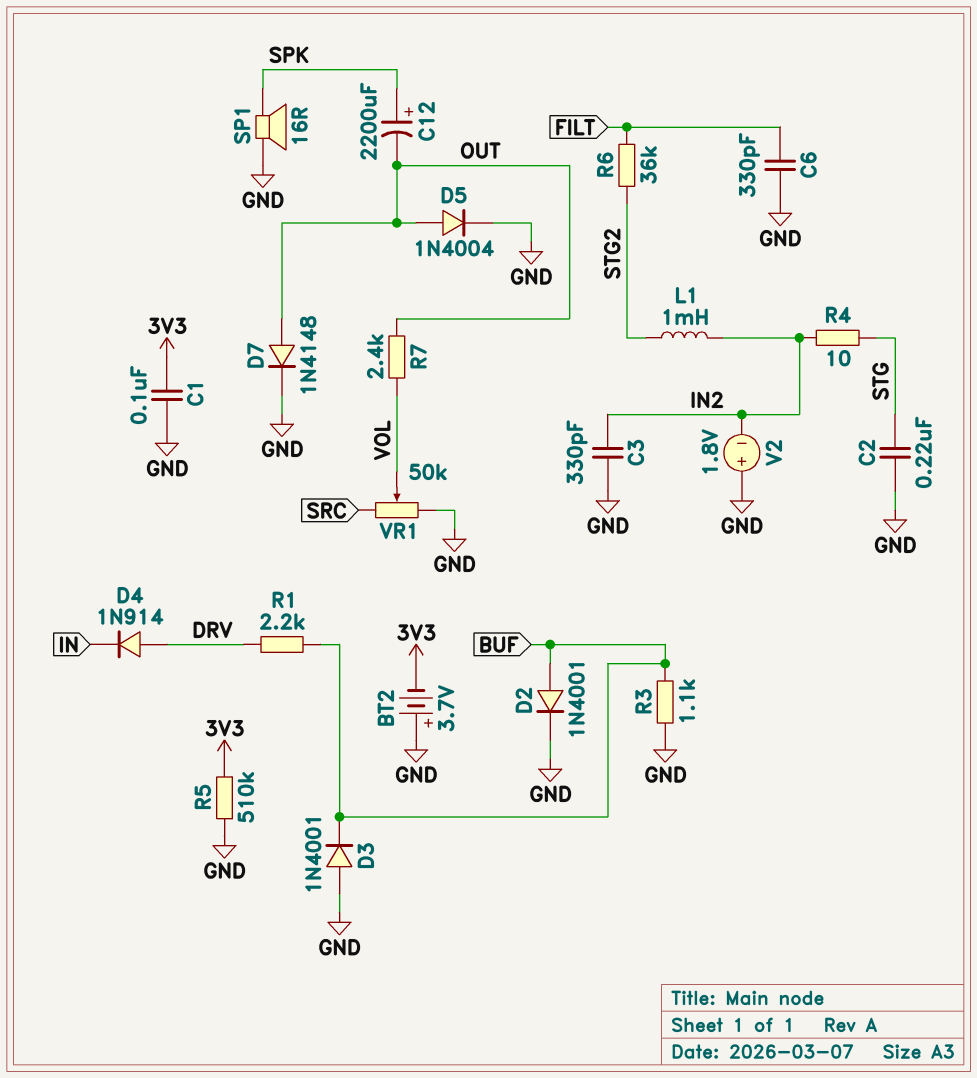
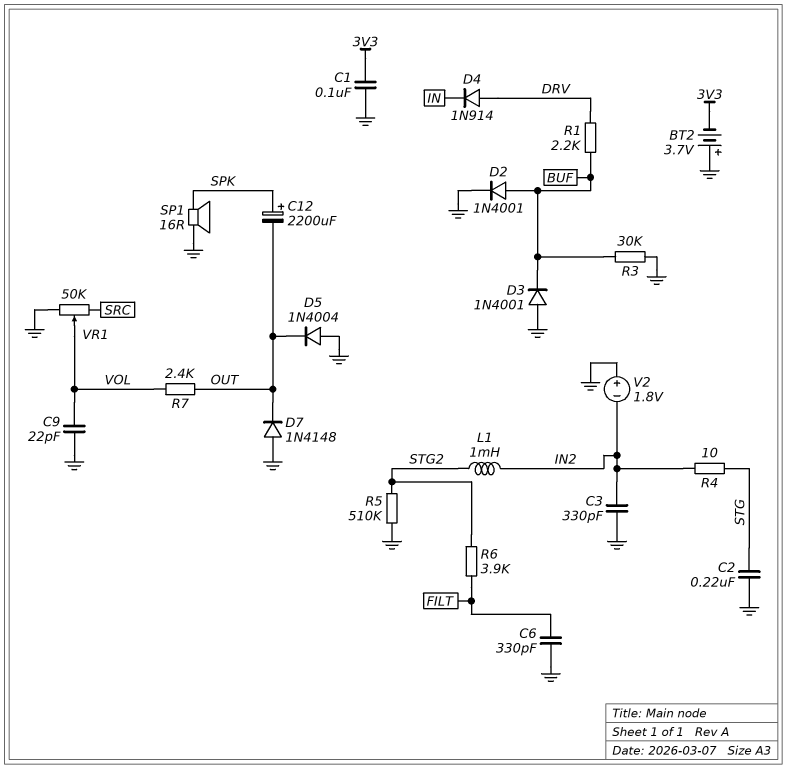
C9: none -> 22pF (GND, VOL)
D5: diode 1N4004 (A OUT, K GND) -> diode 1N4004 (A GND, K OUT)
D7: diode 1N4148 (A OUT, K GND) -> diode 1N4148 (A GND, K OUT)
R3: 1.1k (BUF, GND) -> 30k (BUF, GND)
R5: 510k (3V3, GND) -> 510k (GND, STG2)
R6: 36k (FILT, STG2) -> 3.9k (FILT, STG2)

